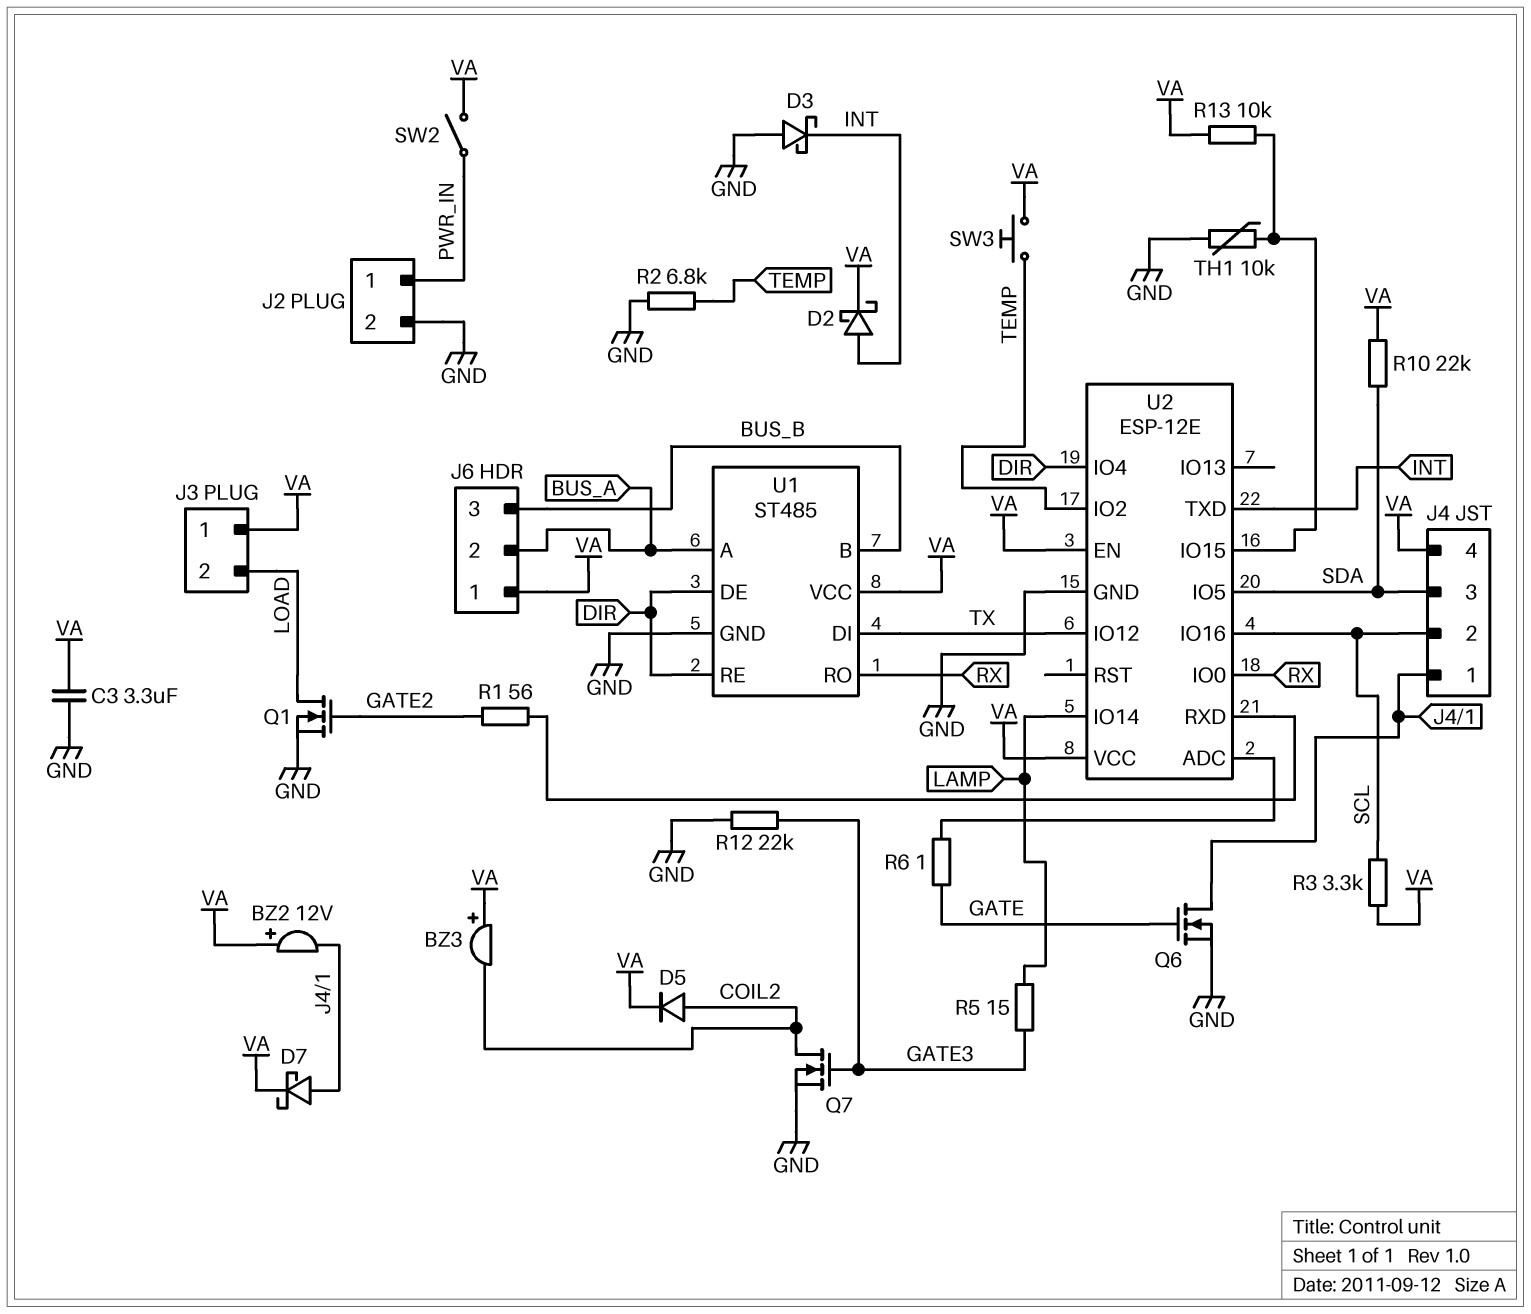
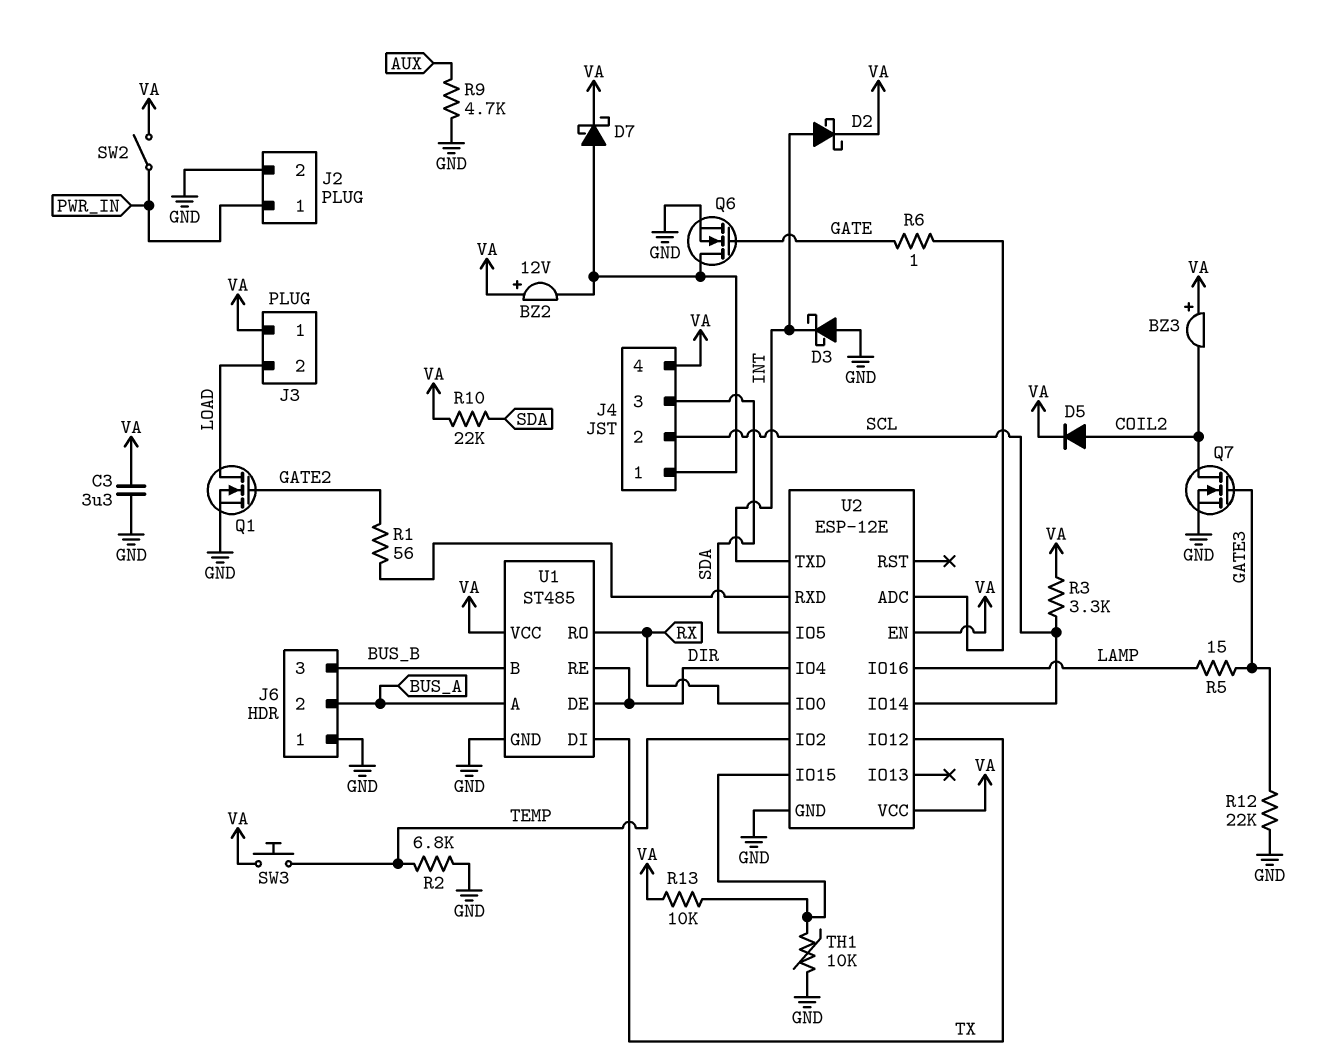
J6 pin 1: VA -> GND
R9: none -> 4.7k (AUX, GND)
U2 pin IO14: LAMP -> SCL
U2 pin IO16: SCL -> LAMP

